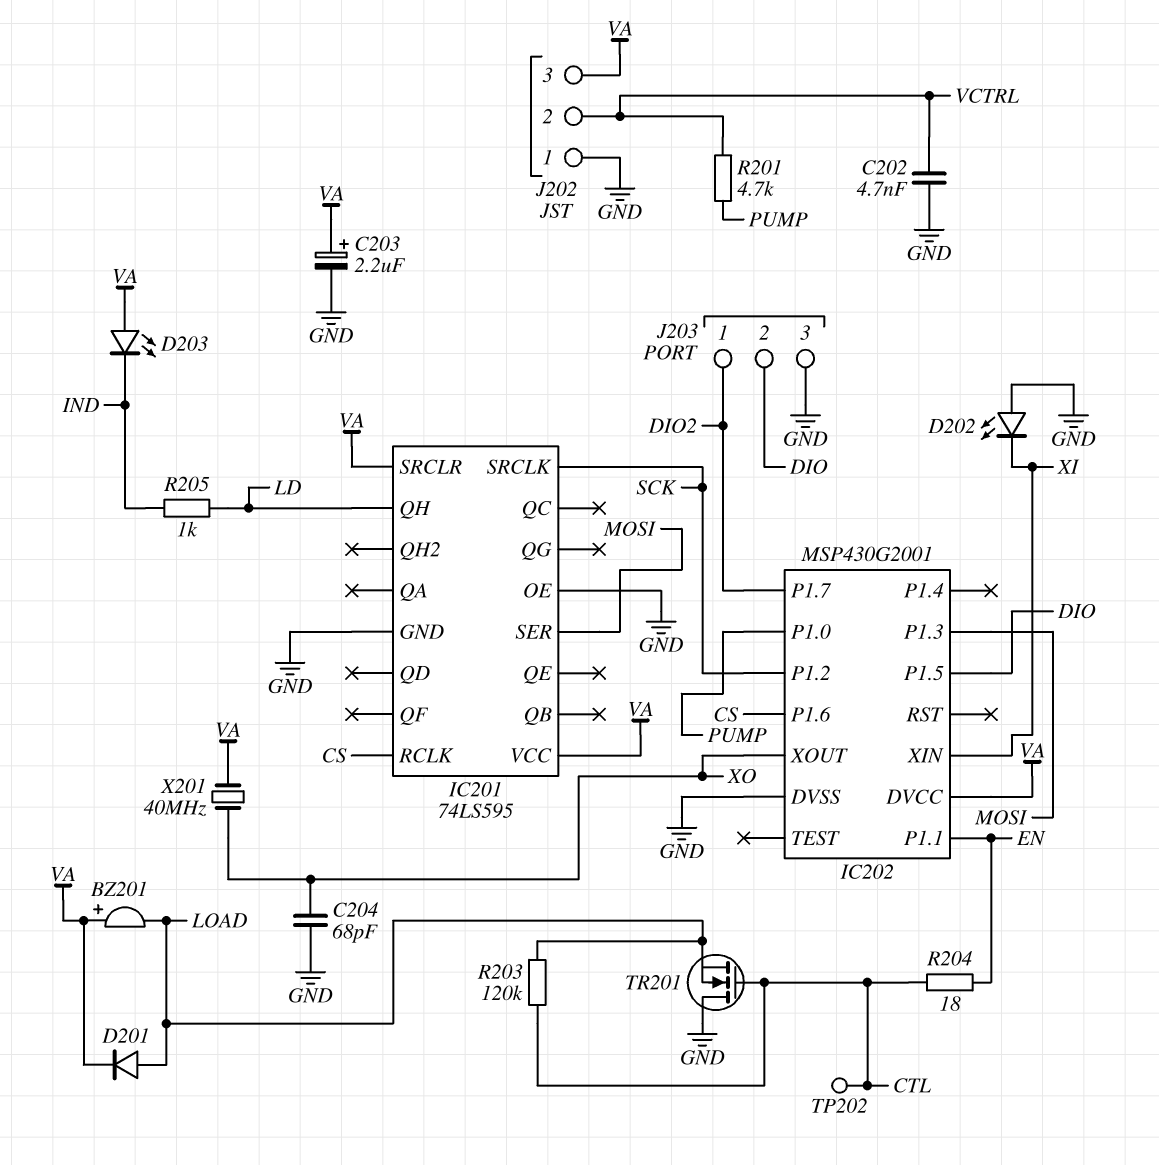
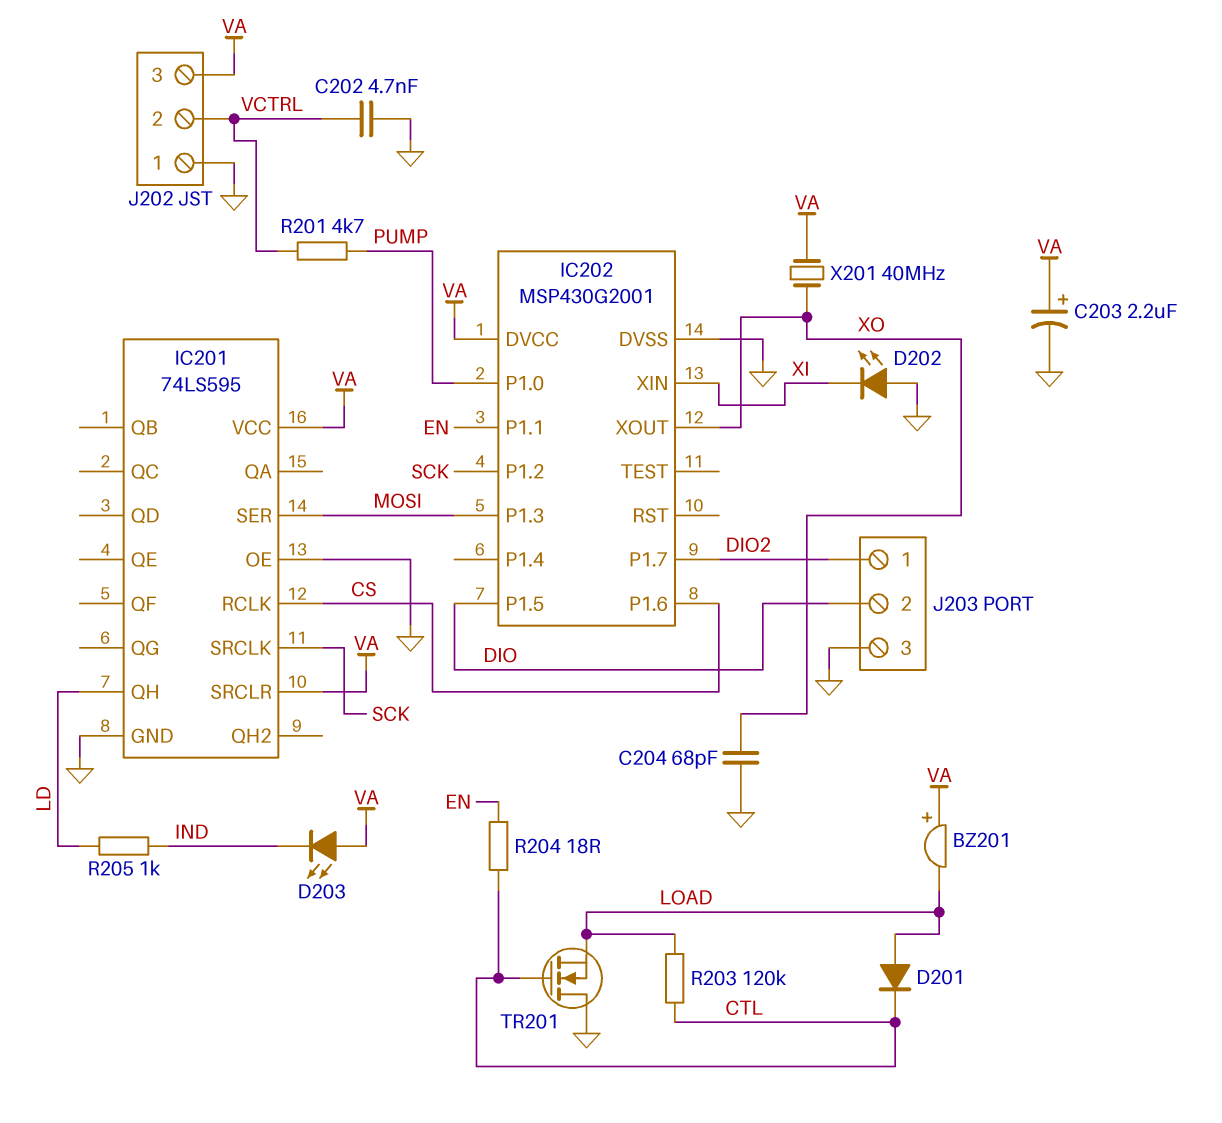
D201: diode (A LOAD, K VA) -> diode (A LOAD, K CTL)
TP202: test point (CTL) -> none

